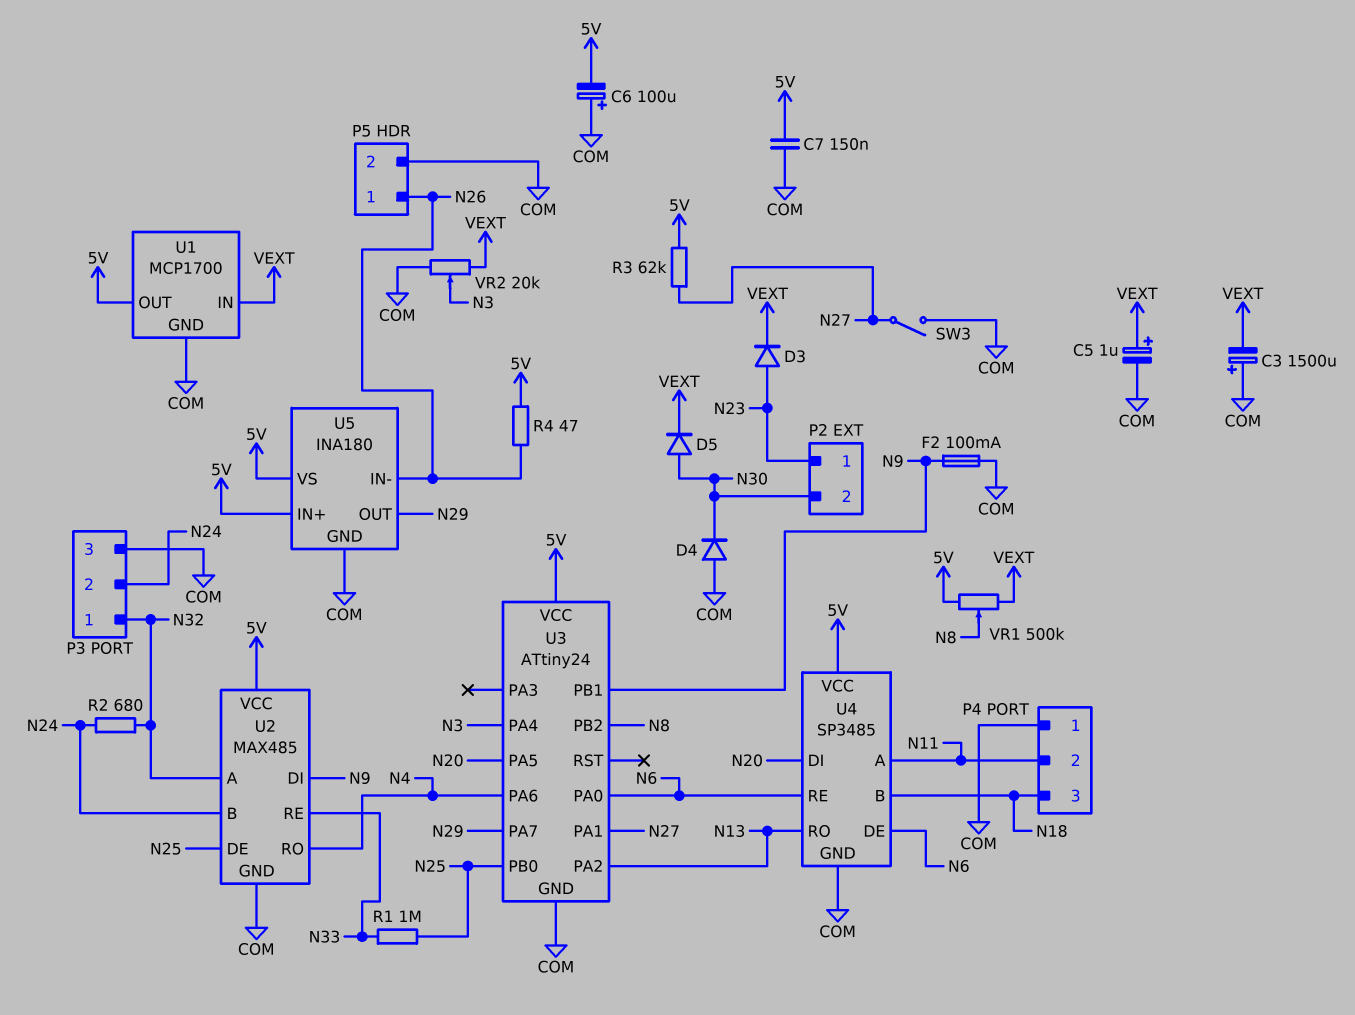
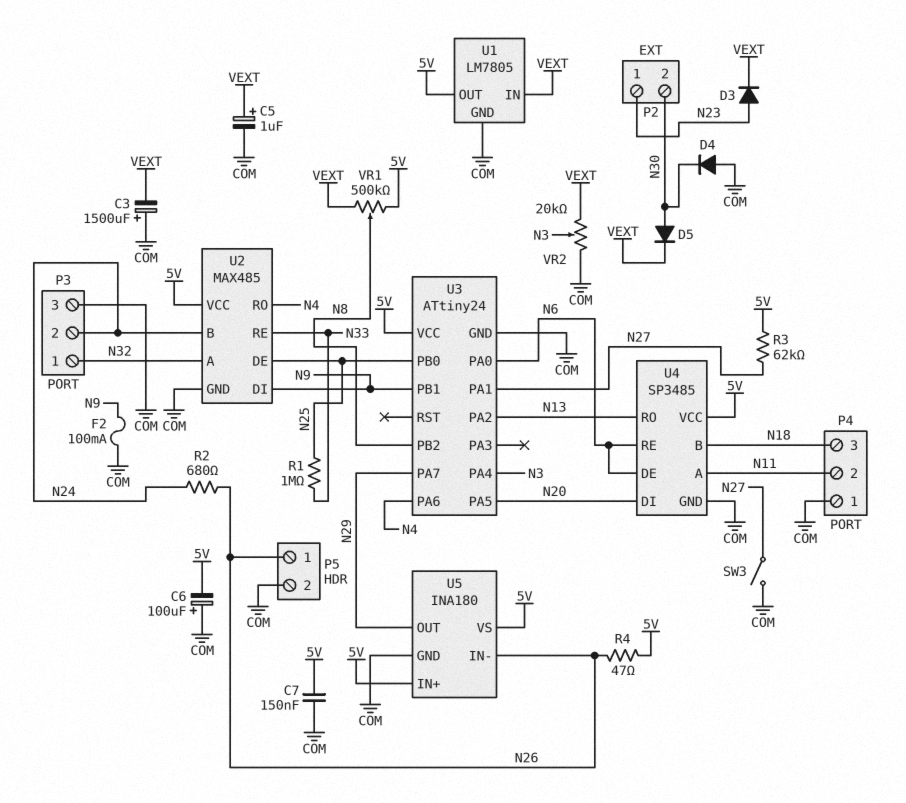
R2: 680 (N24, N32) -> 680 (N24, N26)
U1: MCP1700 -> LM7805

